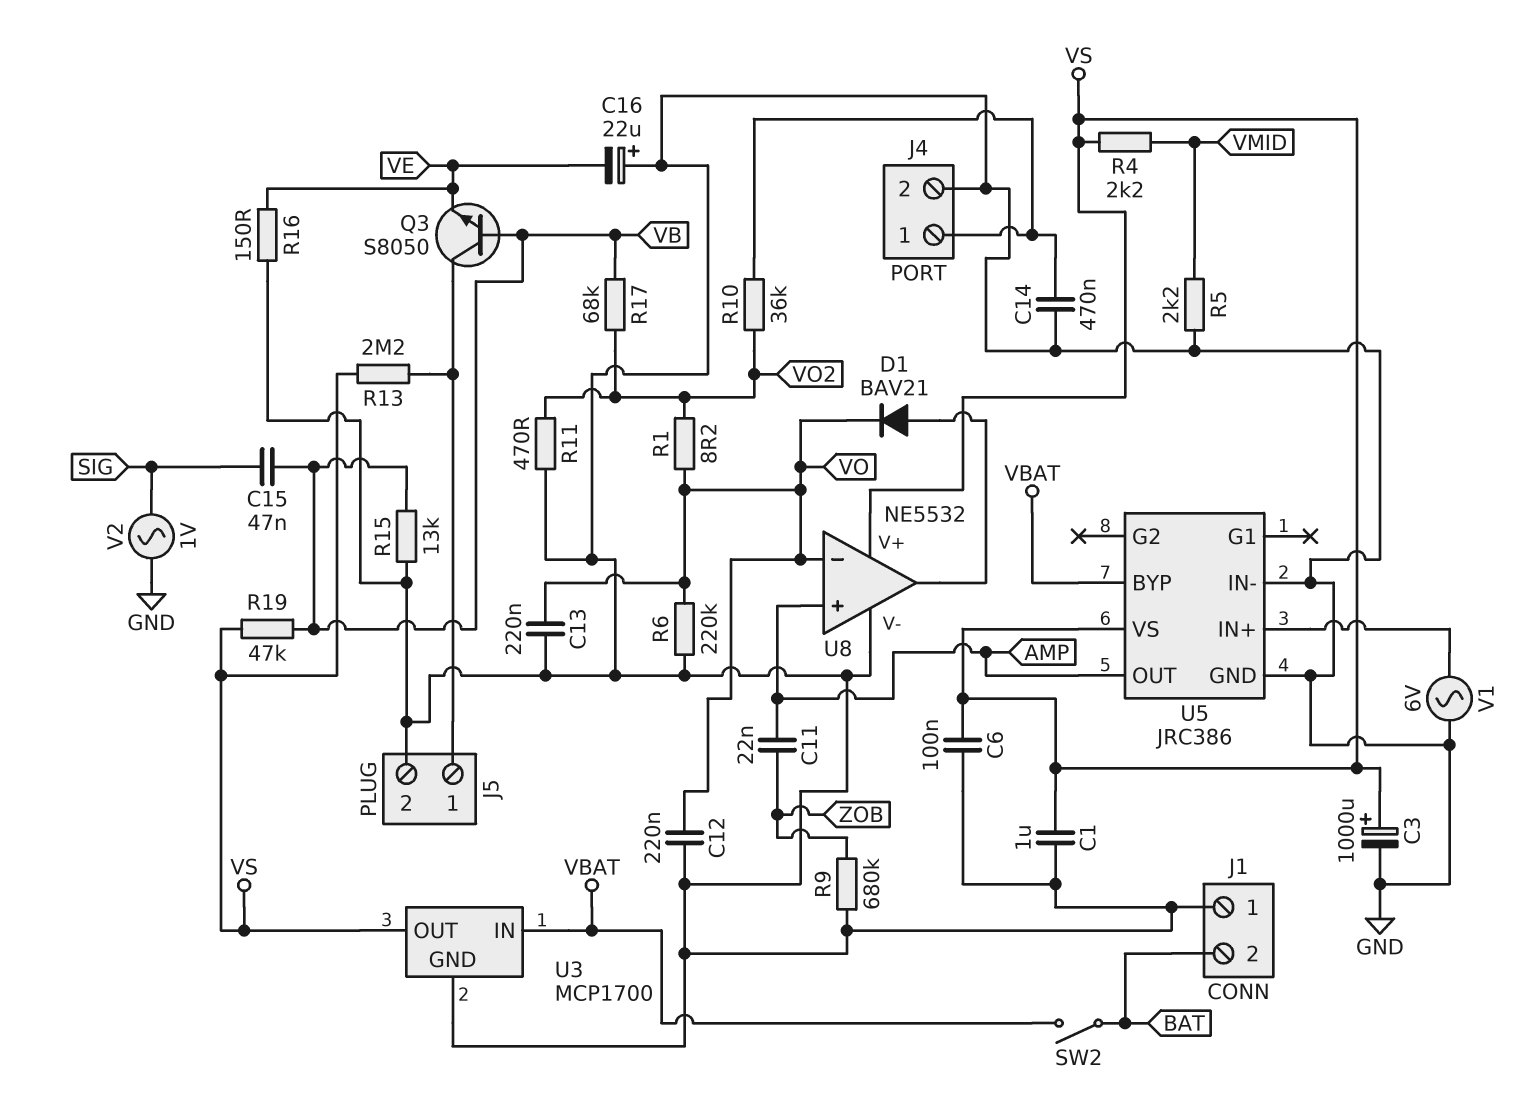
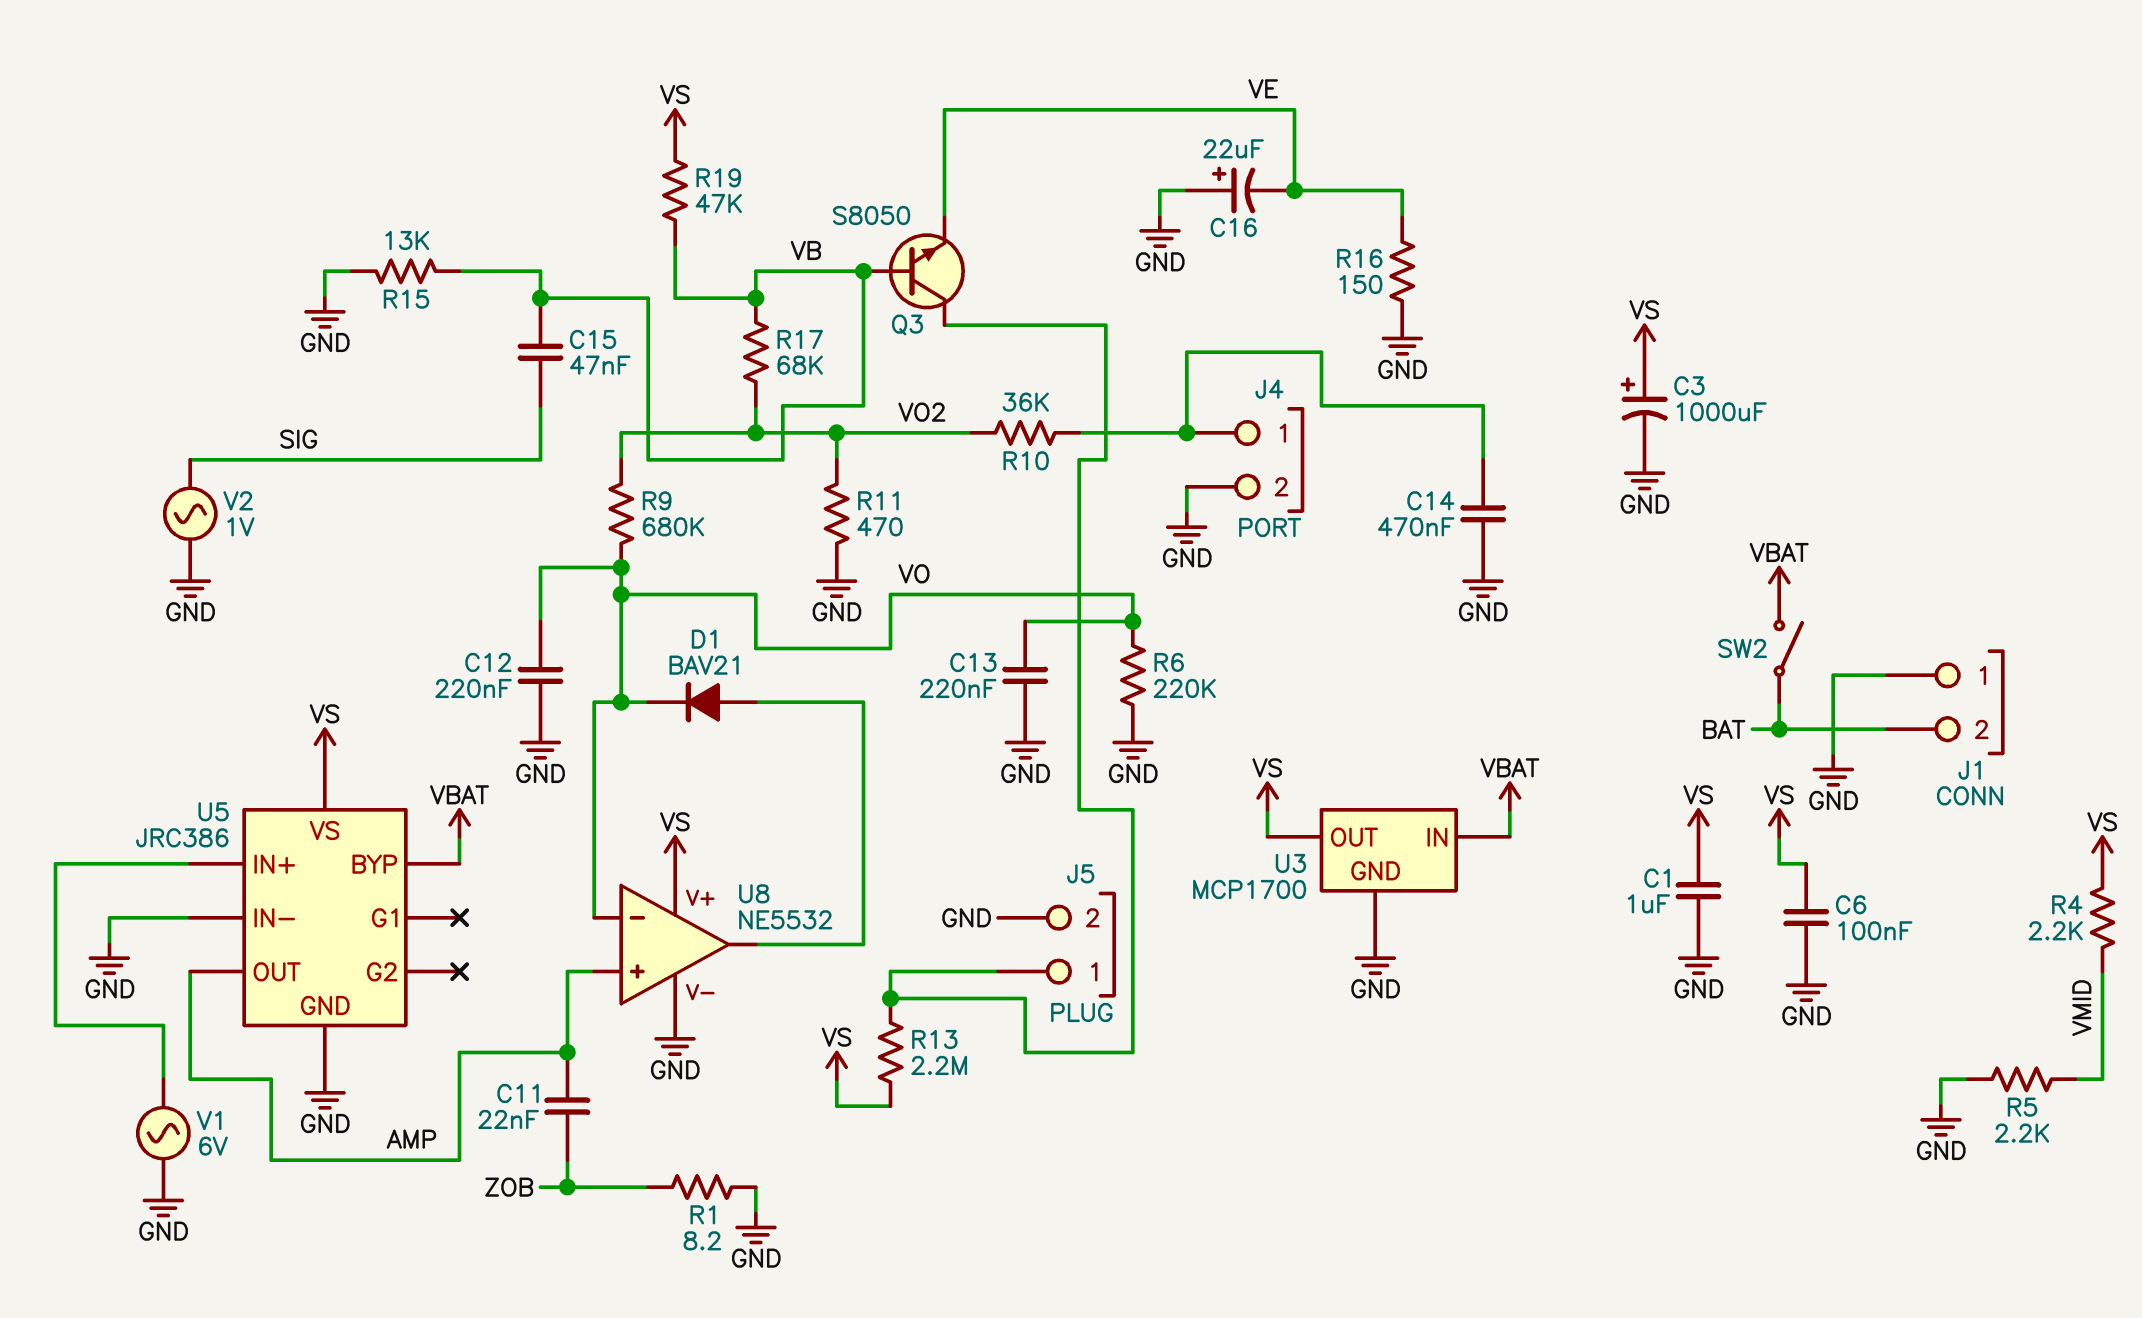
R1: 8.2 (VO, VO2) -> 8.2 (GND, ZOB)
R9: 680k (GND, ZOB) -> 680k (VO, VO2)

